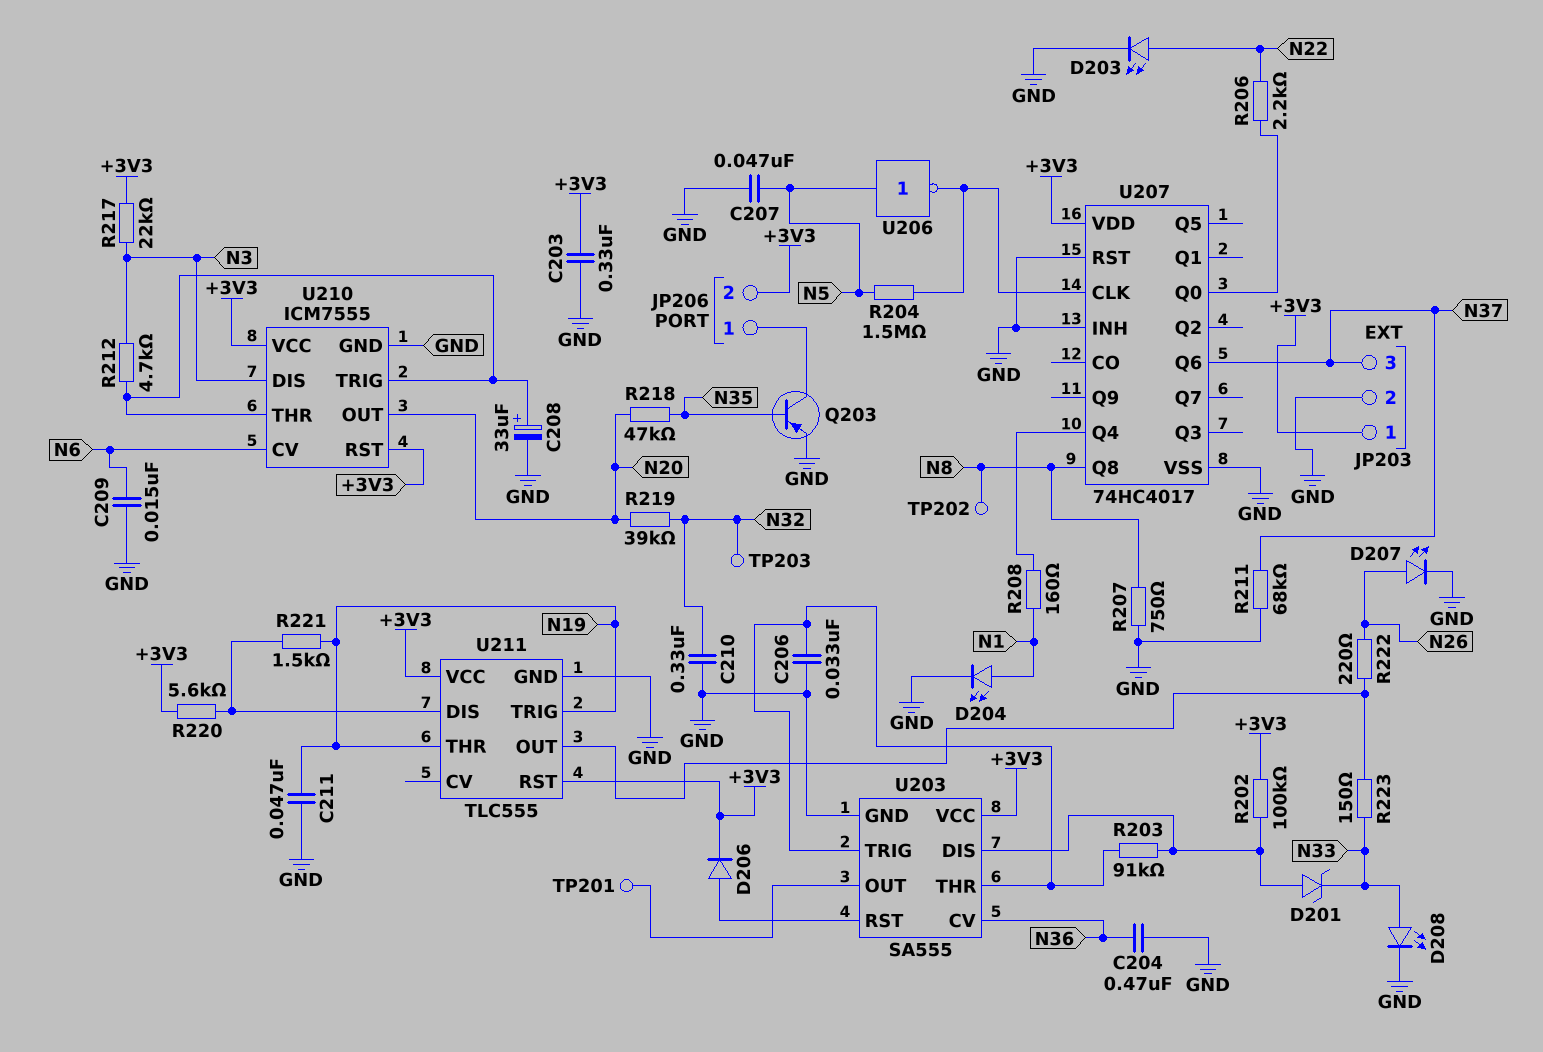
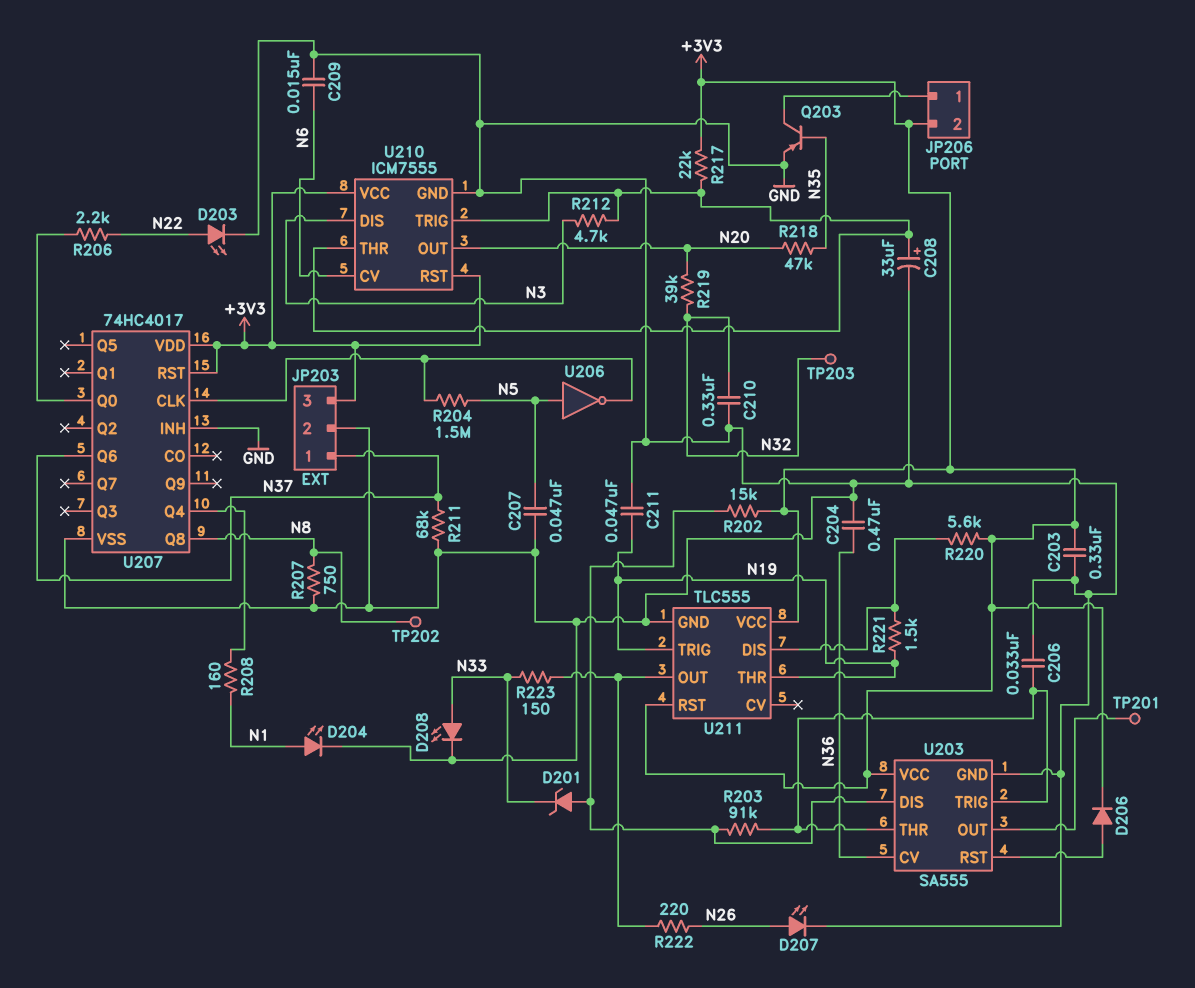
JP203 pin 1: +3V3 -> N37
JP203 pin 3: N37 -> +3V3
R202: 100k (+3V3, U203/DIS) -> 15k (+3V3, U203/DIS)
R217: 22k (+3V3, N3) -> 22k (+3V3, U210/THR)
U207 pin RST: GND -> +3V3

